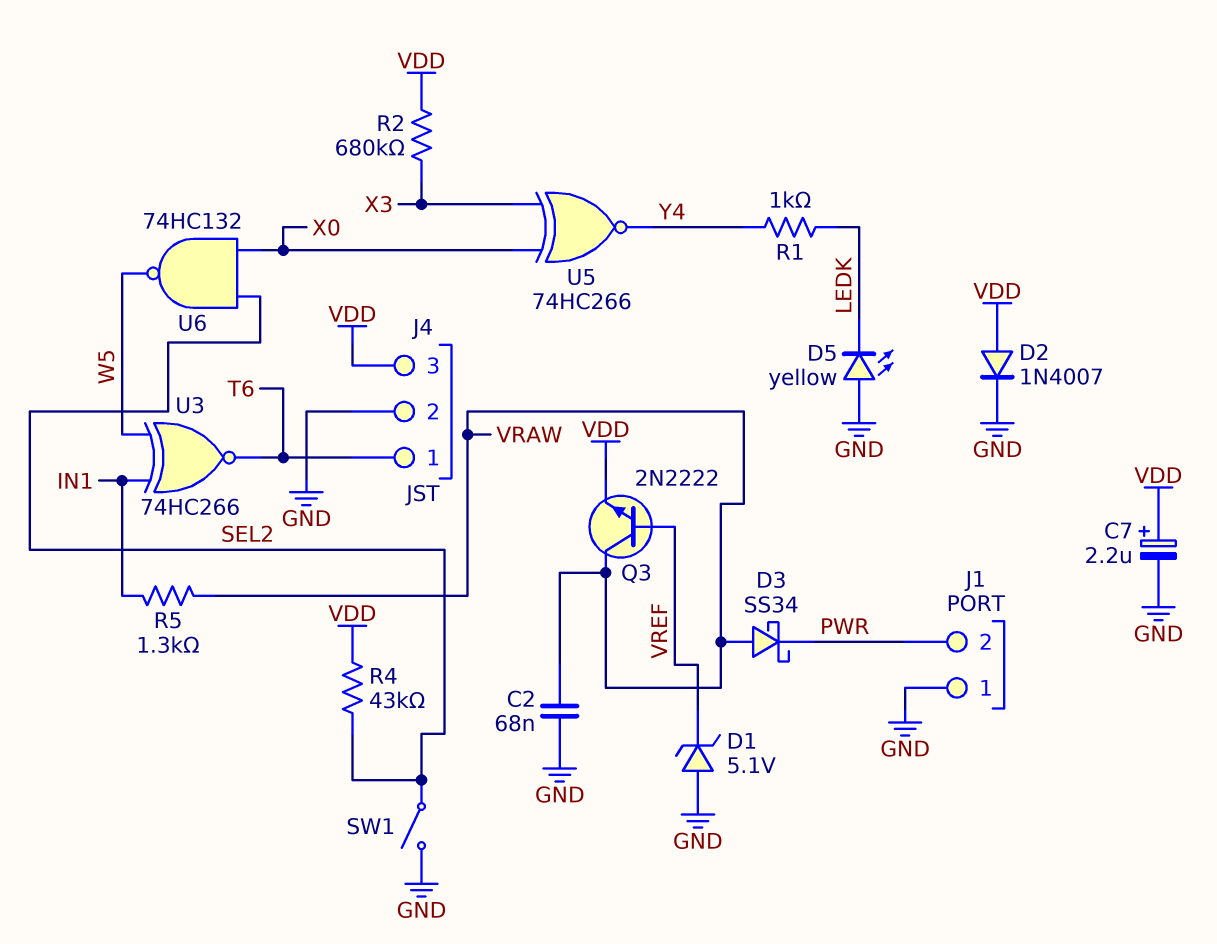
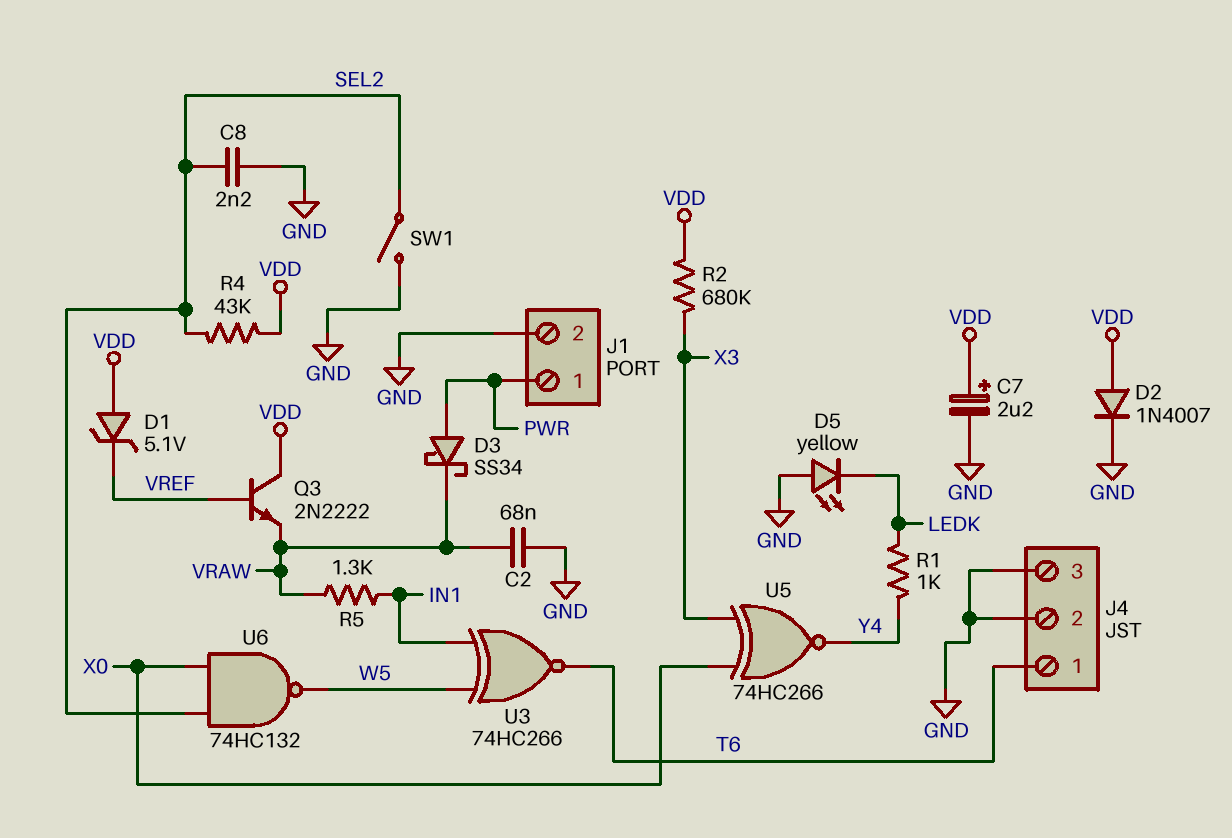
C8: none -> 2.2nF (GND, SEL2)
D1: zener 5.1V (A GND, K VREF) -> zener 5.1V (A VDD, K VREF)
D3: schottky SS34 (A VRAW, K PWR) -> schottky SS34 (A PWR, K VRAW)
J1 pin 1: GND -> PWR
J1 pin 2: PWR -> GND
J4 pin 3: VDD -> GND
Q3: NPN 2N2222 (B VREF, C VRAW, E VDD) -> NPN 2N2222 (B VREF, C VDD, E VRAW)

